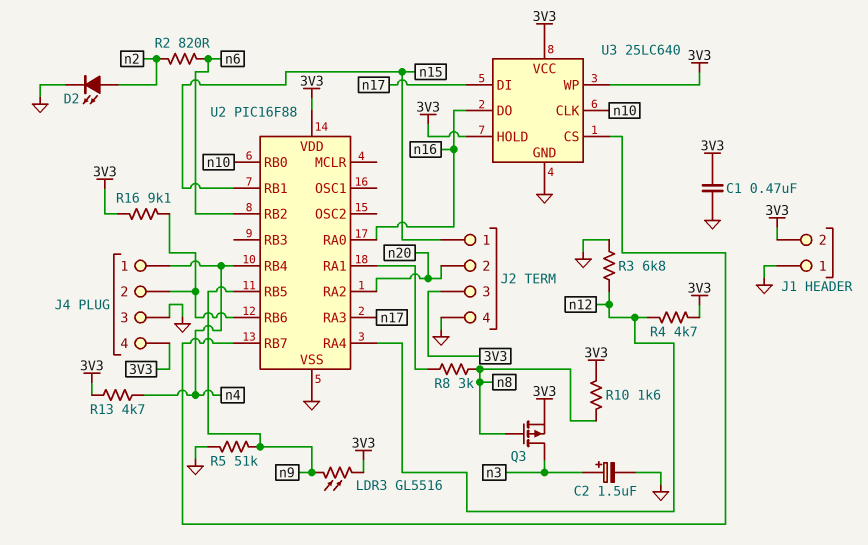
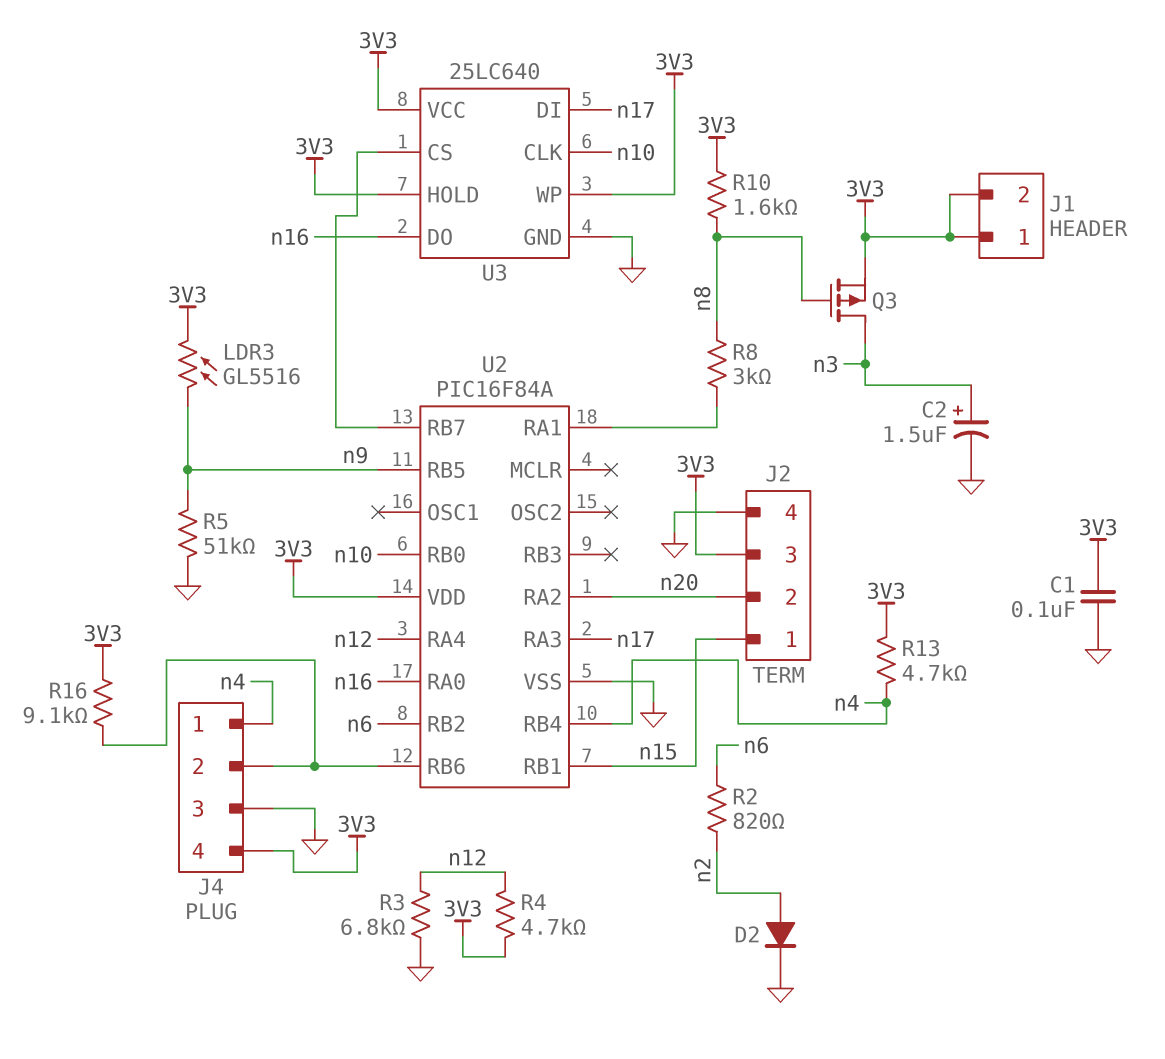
C1: 470nF (3V3, GND) -> 100nF (3V3, GND)
D2: LED (A n2, K GND) -> diode (A n2, K GND)
J1 pin 1: GND -> 3V3
U2: PIC16F88 -> PIC16F84A

